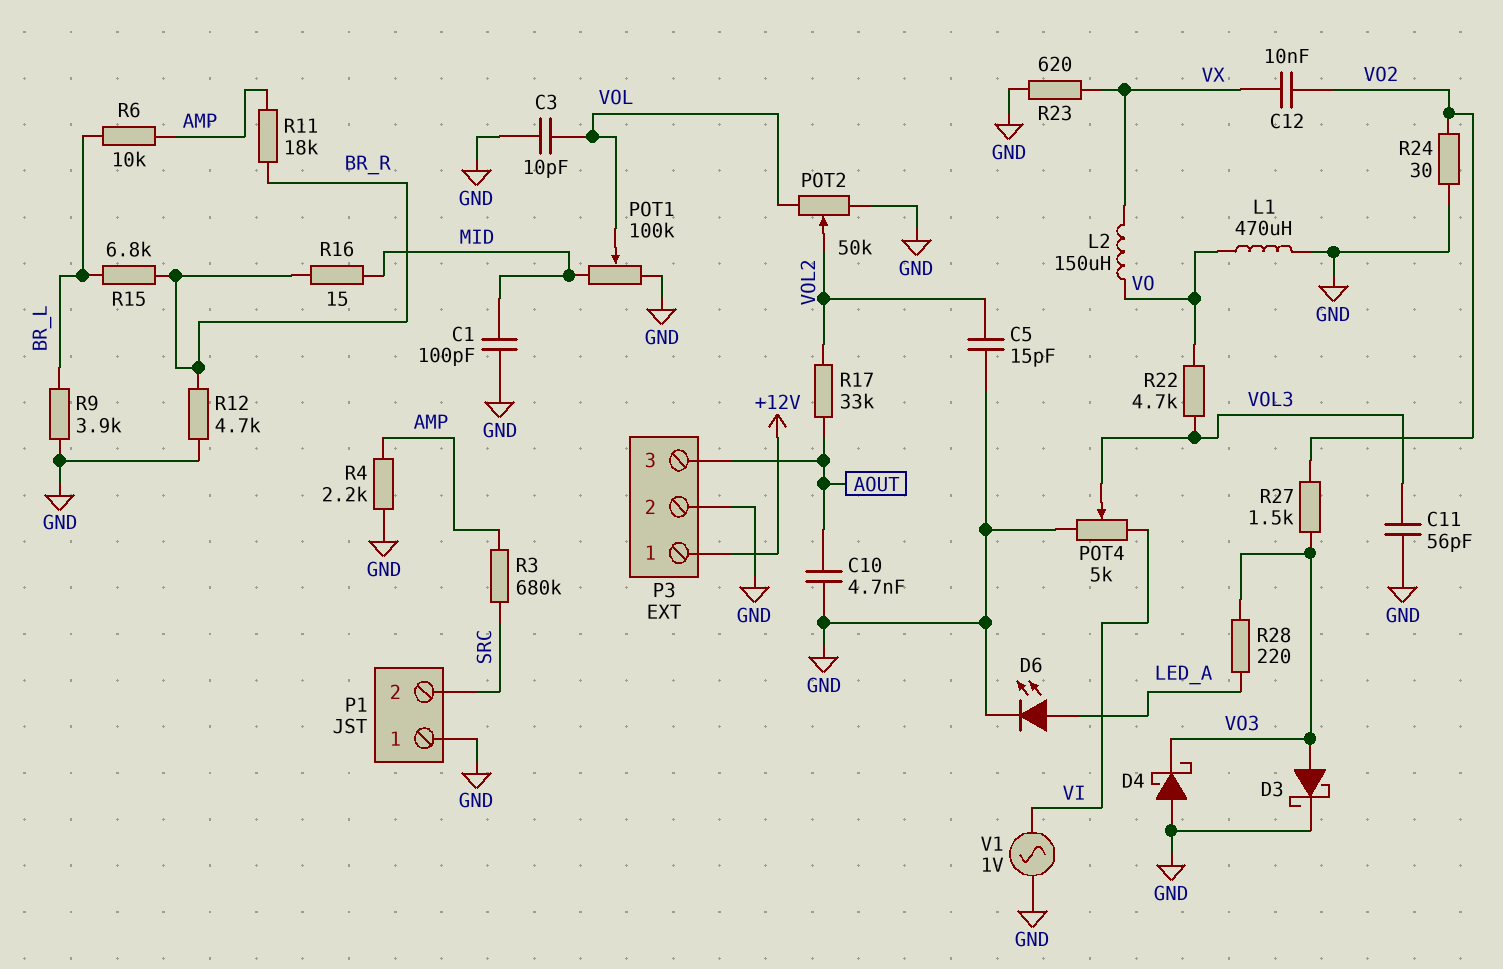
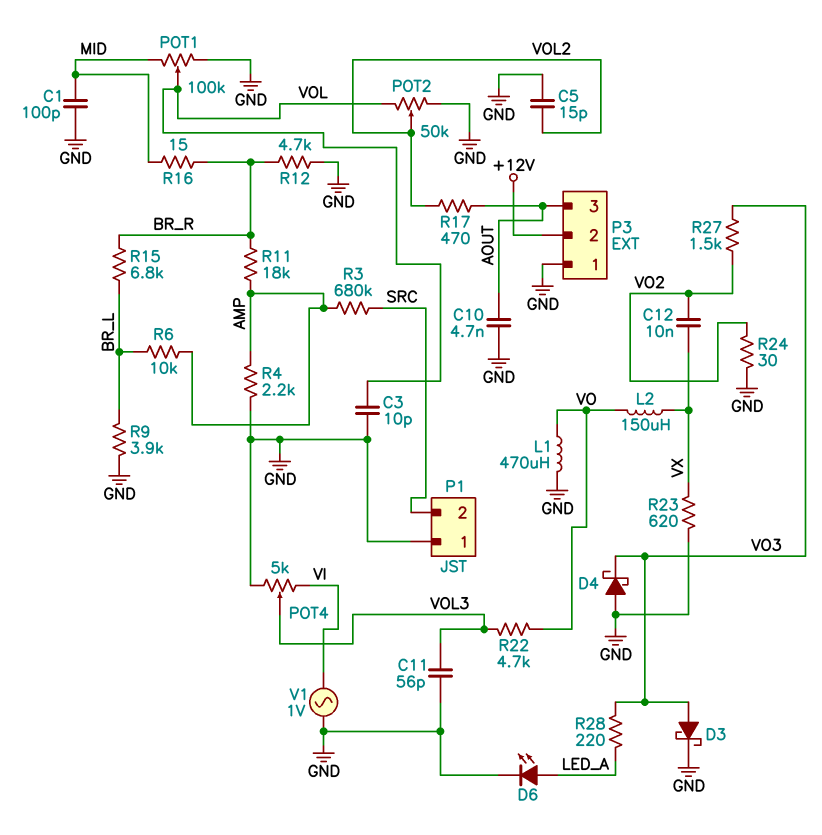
P3 pin 1: +12V -> GND
P3 pin 2: GND -> +12V
R17: 33k (AOUT, VOL2) -> 470 (AOUT, VOL2)

